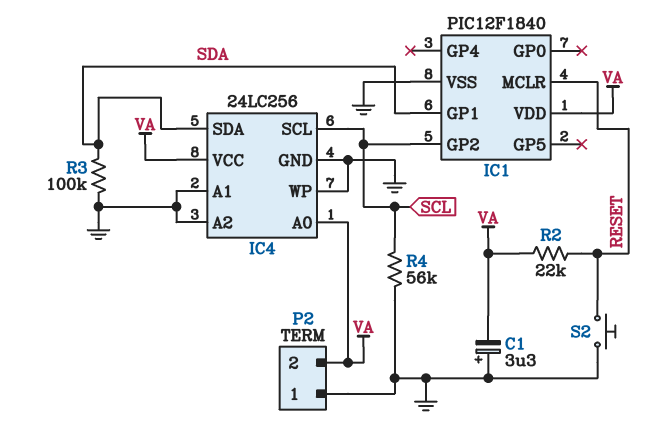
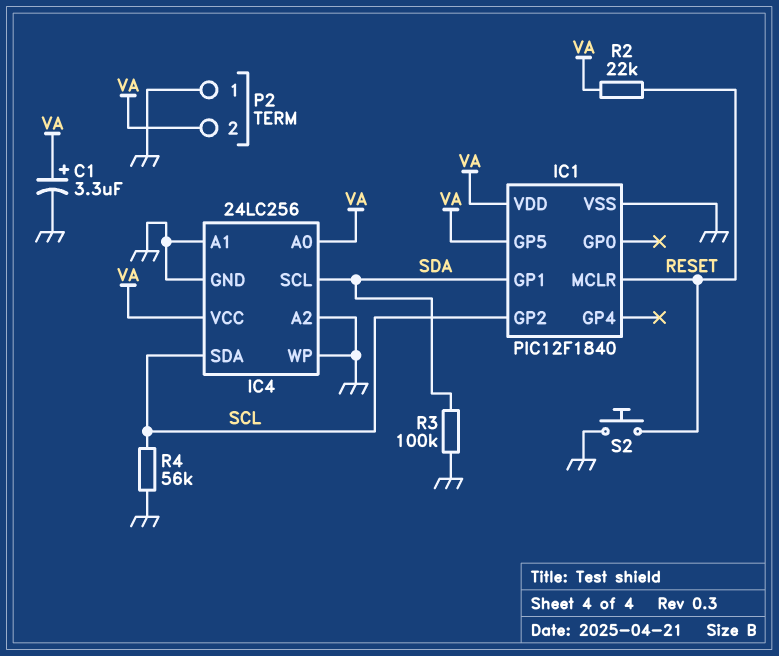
C1: 3.3uF (plus GND, minus VA) -> 3.3uF (plus VA, minus GND)
IC1 pin GP5: none -> VA
IC4 pin SCL: SCL -> SDA
IC4 pin SDA: SDA -> SCL

